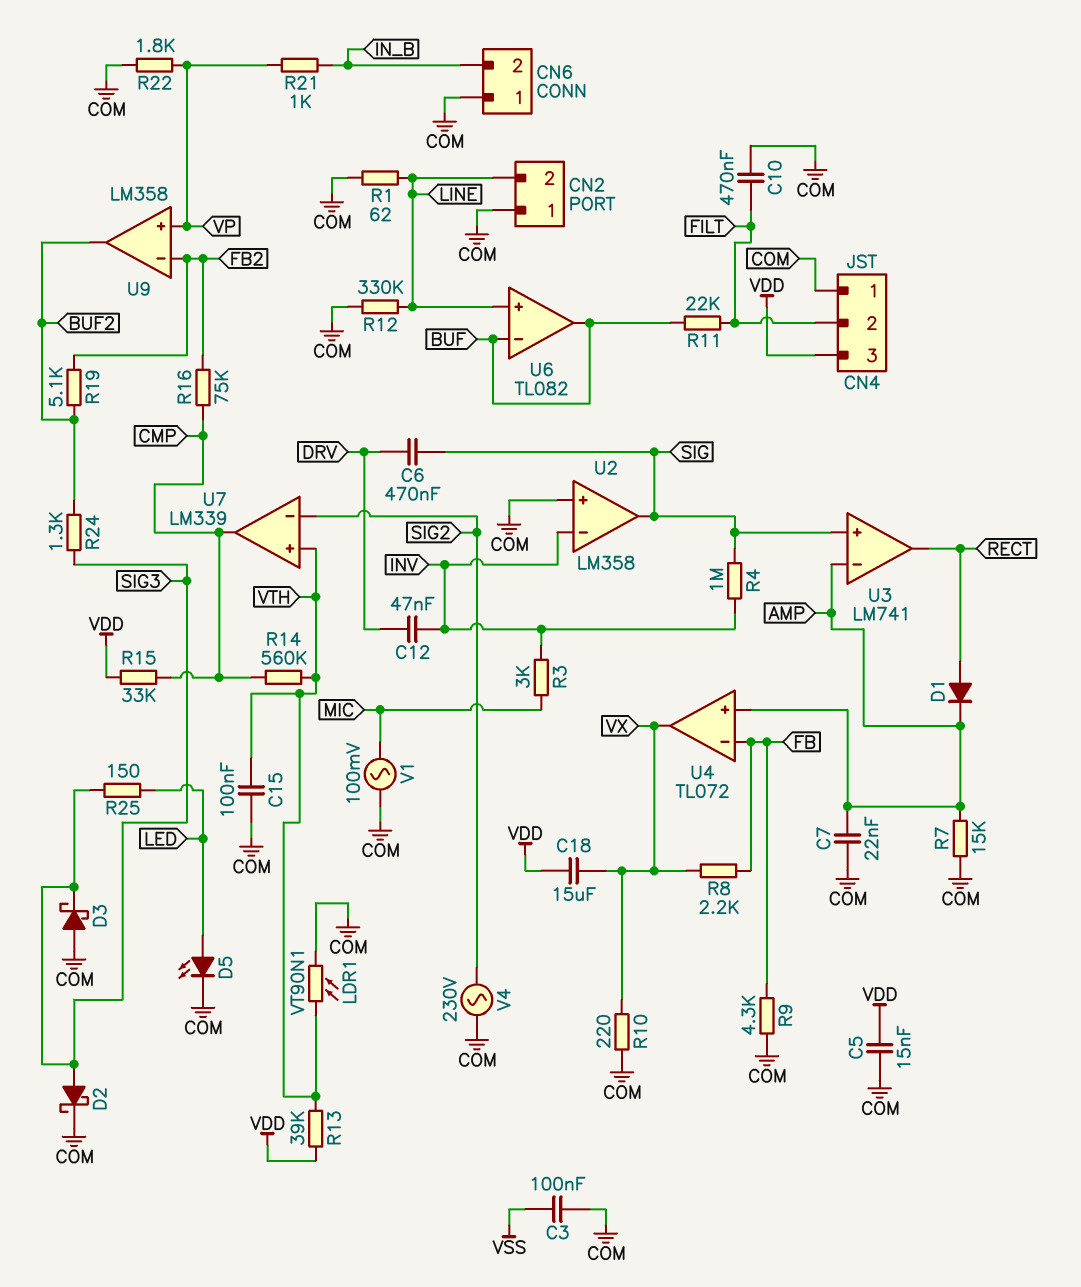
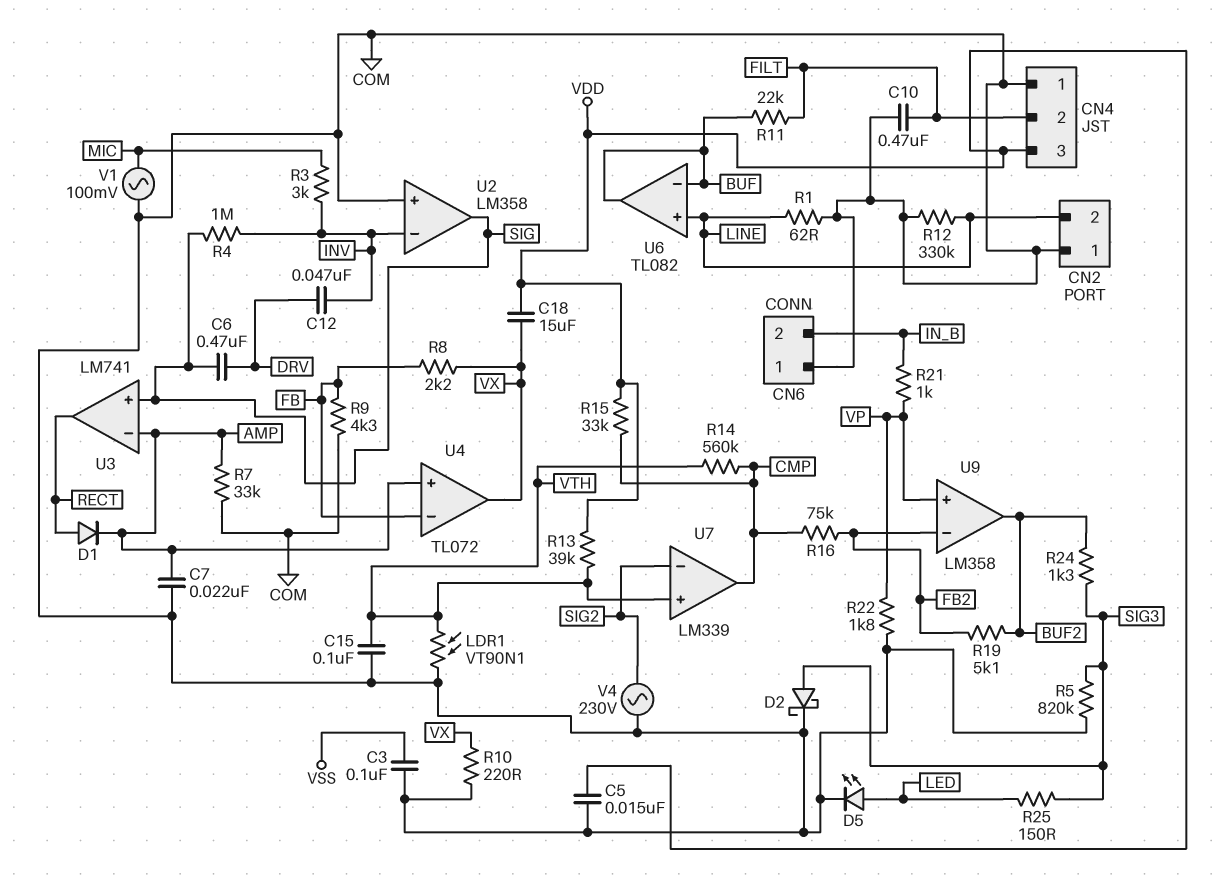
D3: schottky (A COM, K SIG3) -> none
R5: none -> 820k (COM, SIG3)
R7: 15k (AMP, COM) -> 33k (AMP, COM)

